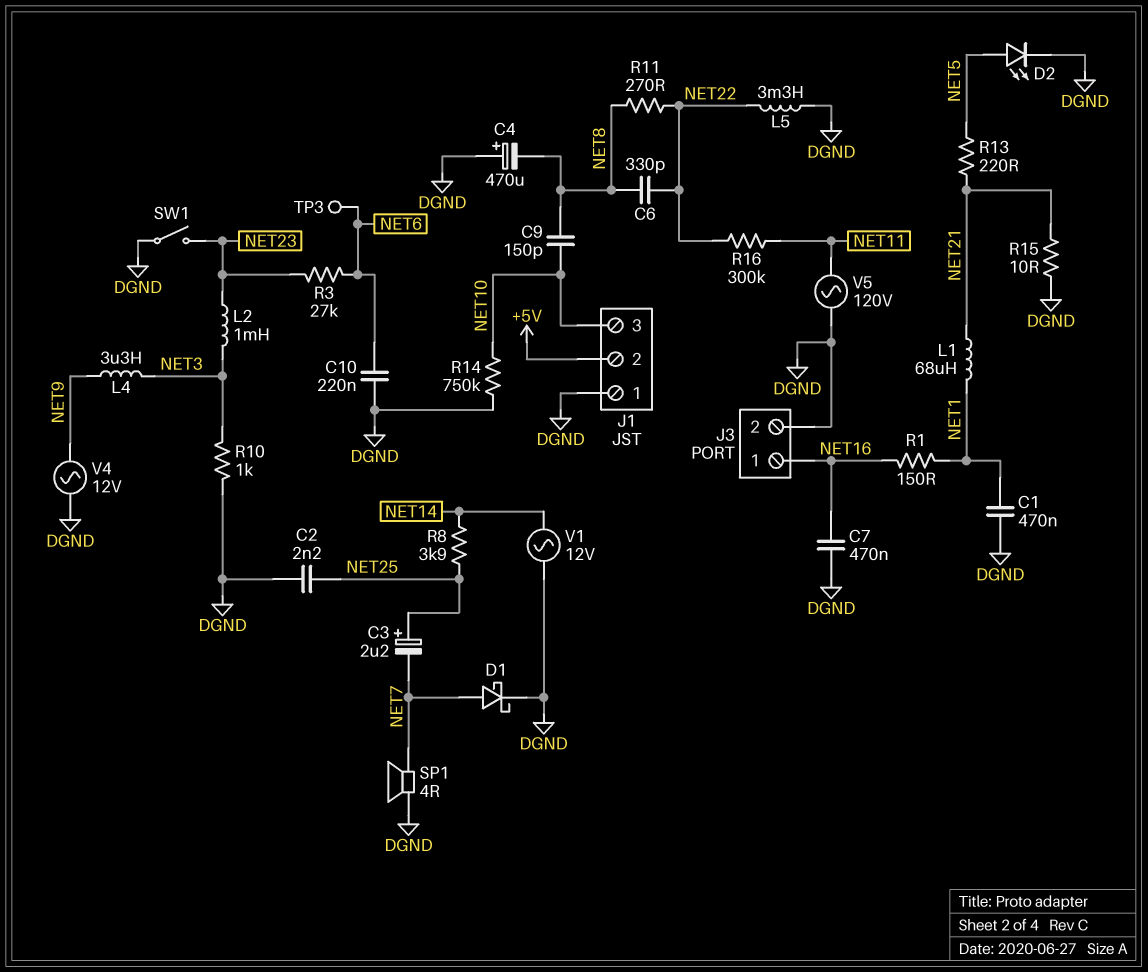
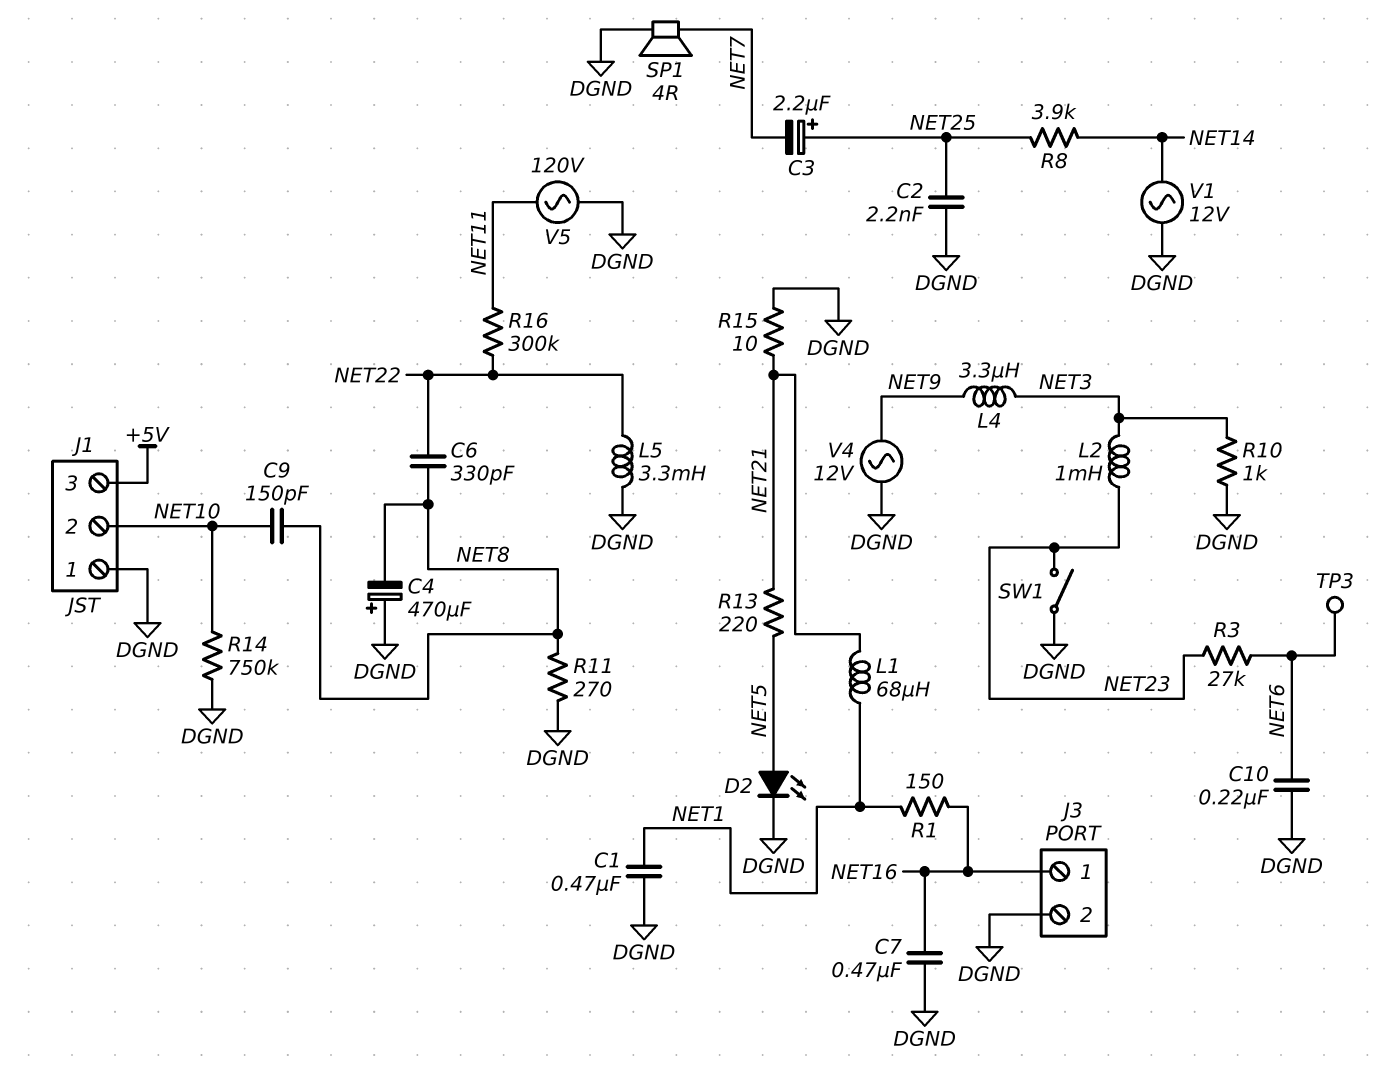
D1: schottky (A NET7, K DGND) -> none
J1 pin 2: +5V -> NET10
J1 pin 3: NET10 -> +5V
R11: 270 (NET8, NET22) -> 270 (DGND, NET8)

